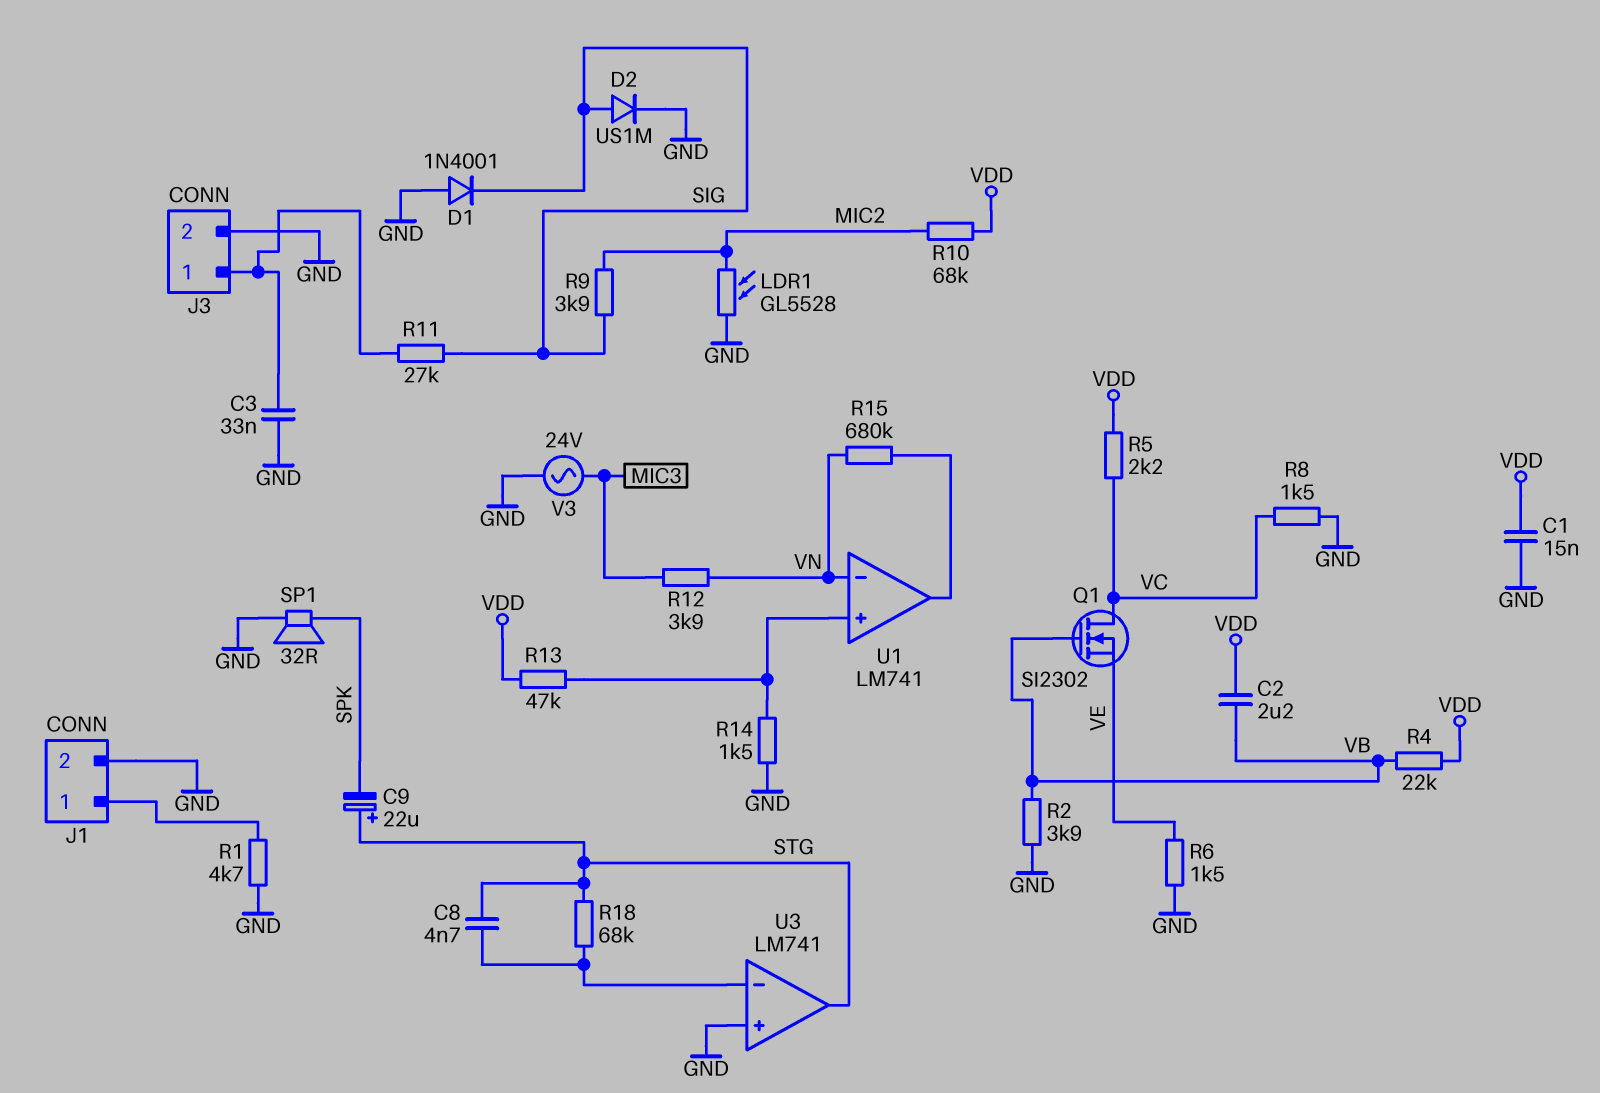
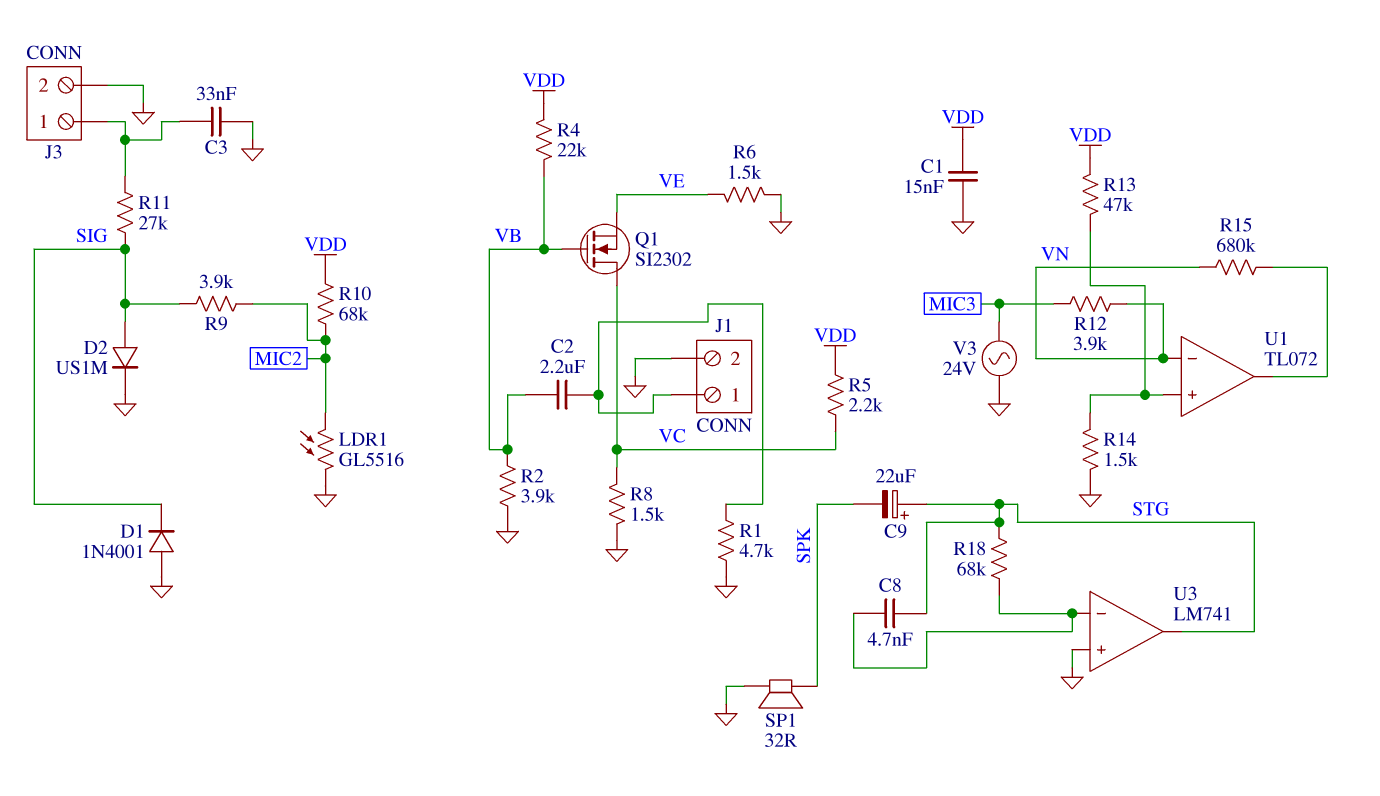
C2: 2.2uF (VB, VDD) -> 2.2uF (J1/1, VB)
LDR1: GL5528 (GND, MIC2) -> GL5516 (GND, MIC2)
U1: LM741 -> TL072

